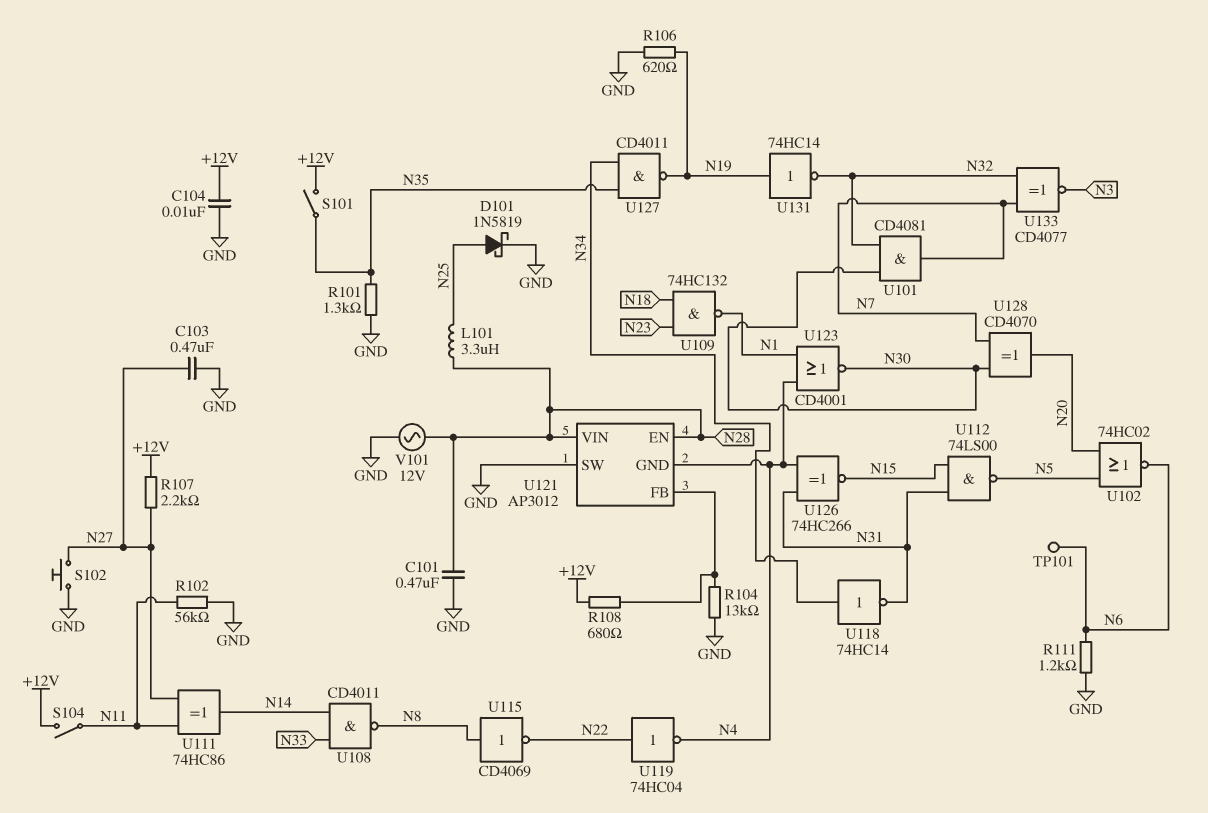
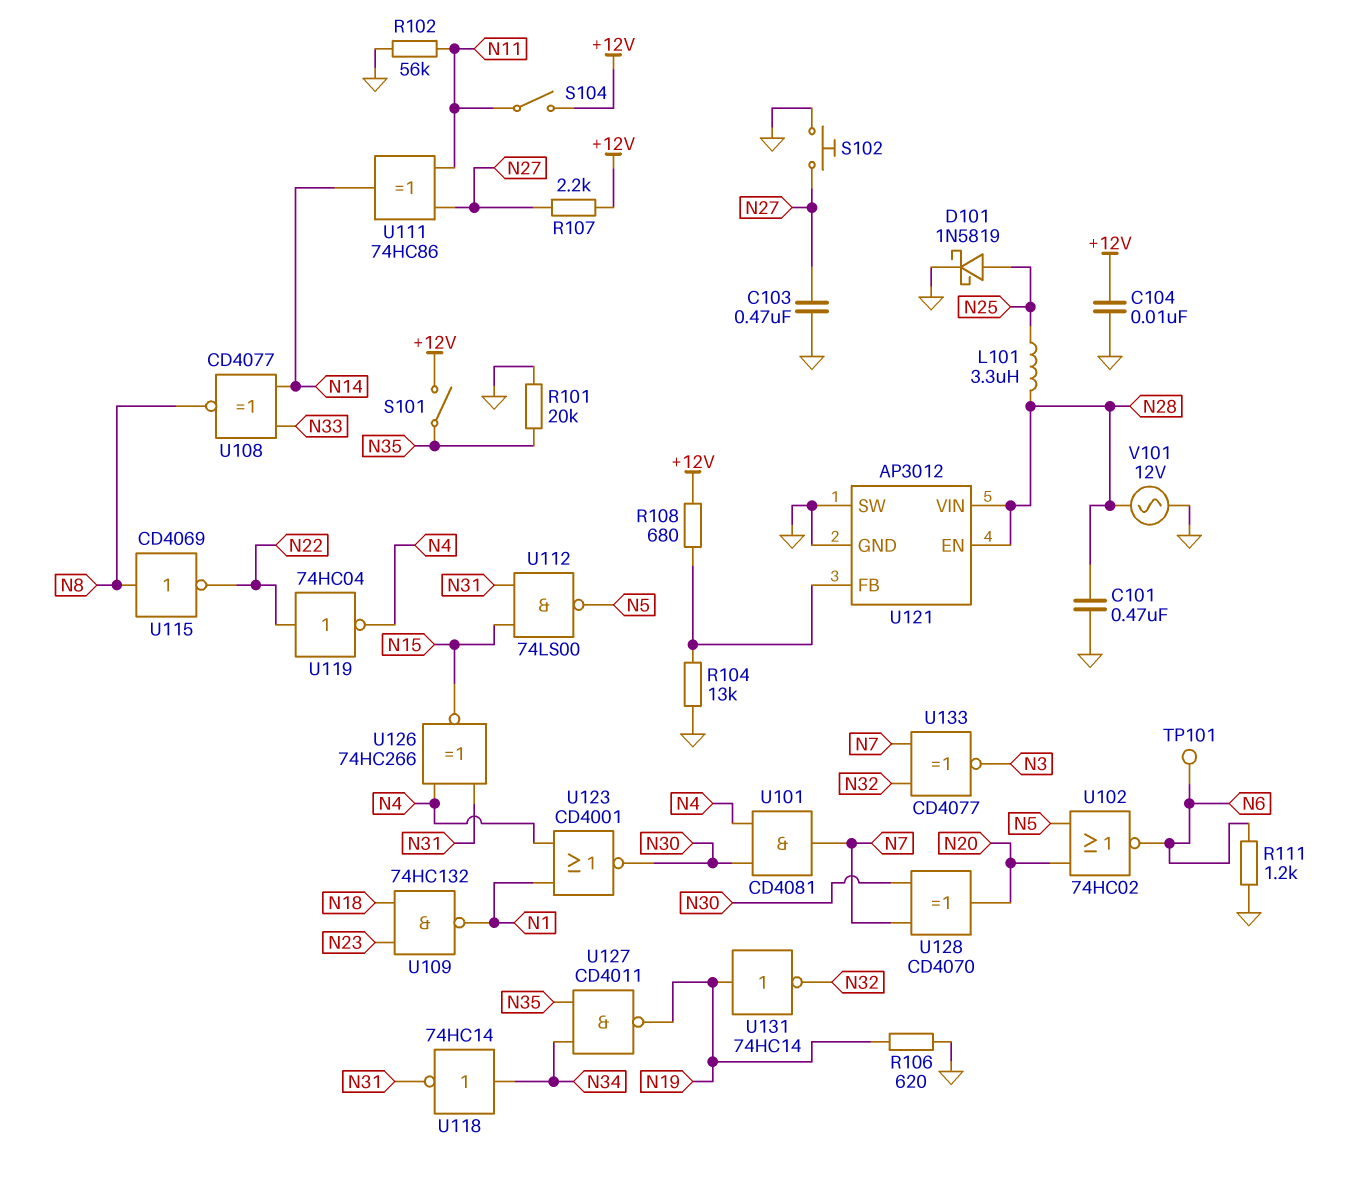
R101: 1.3k (GND, N35) -> 20k (GND, N35)
U101: AND CD4081 (in N30, in N32, out N7) -> AND CD4081 (in N4, in N30, out N7)
U108: NAND CD4011 (in N14, in N33, out N8) -> XNOR CD4077 (in N14, in N33, out N8)
U121 pin GND: N4 -> GND

